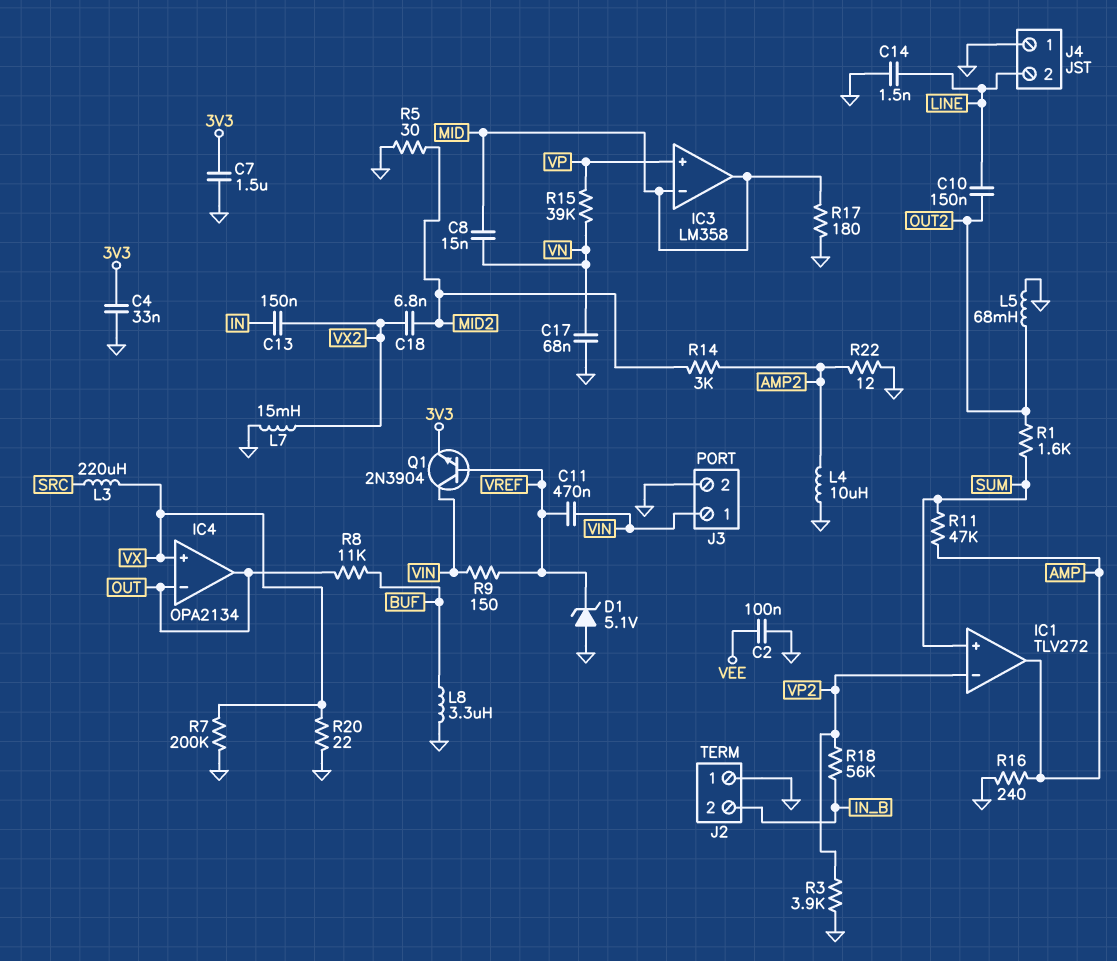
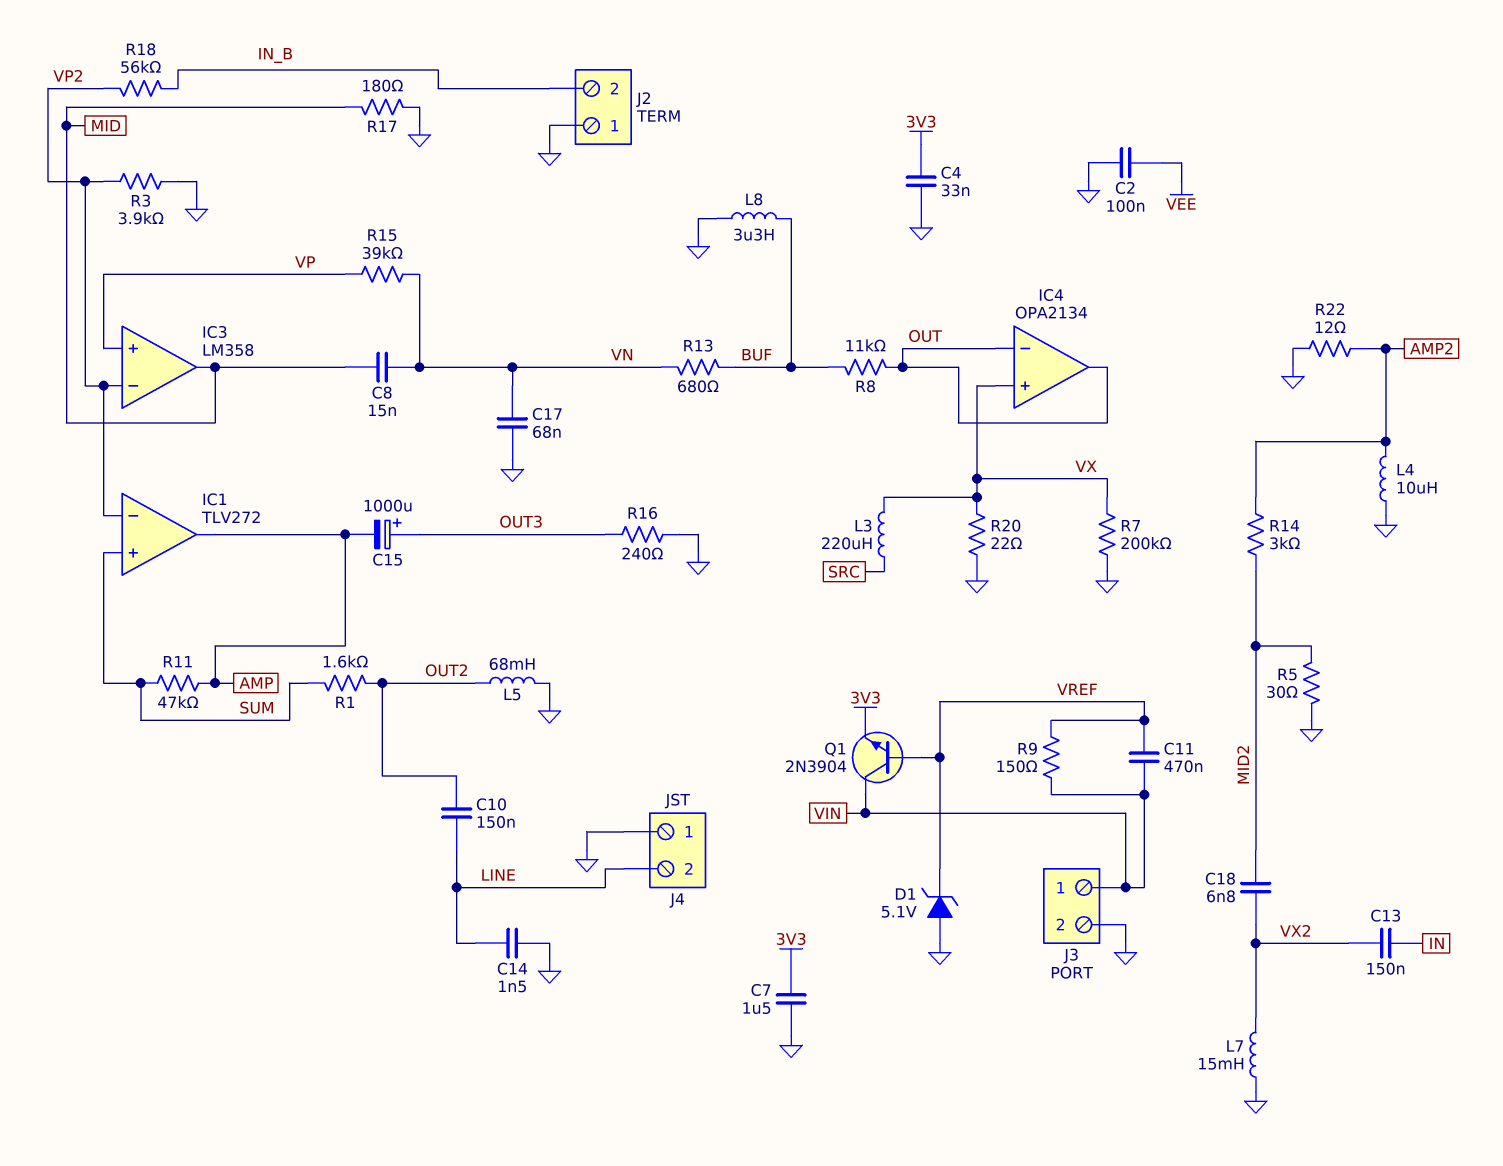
C15: none -> 1000uF (plus OUT3, minus AMP)
IC3 pin in-: MID -> VP2
R13: none -> 680 (BUF, VN)
R16: 240 (AMP, GND) -> 240 (GND, OUT3)

